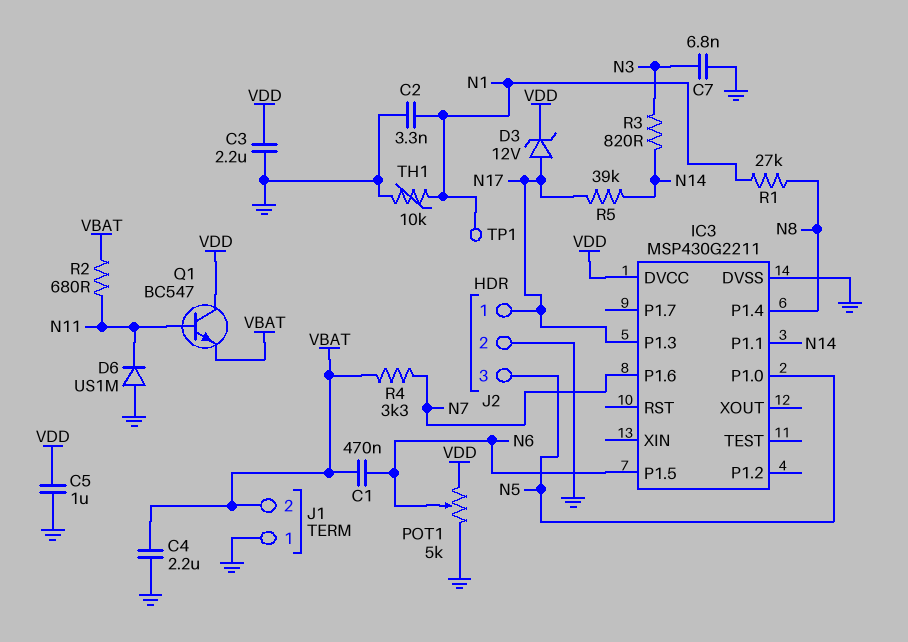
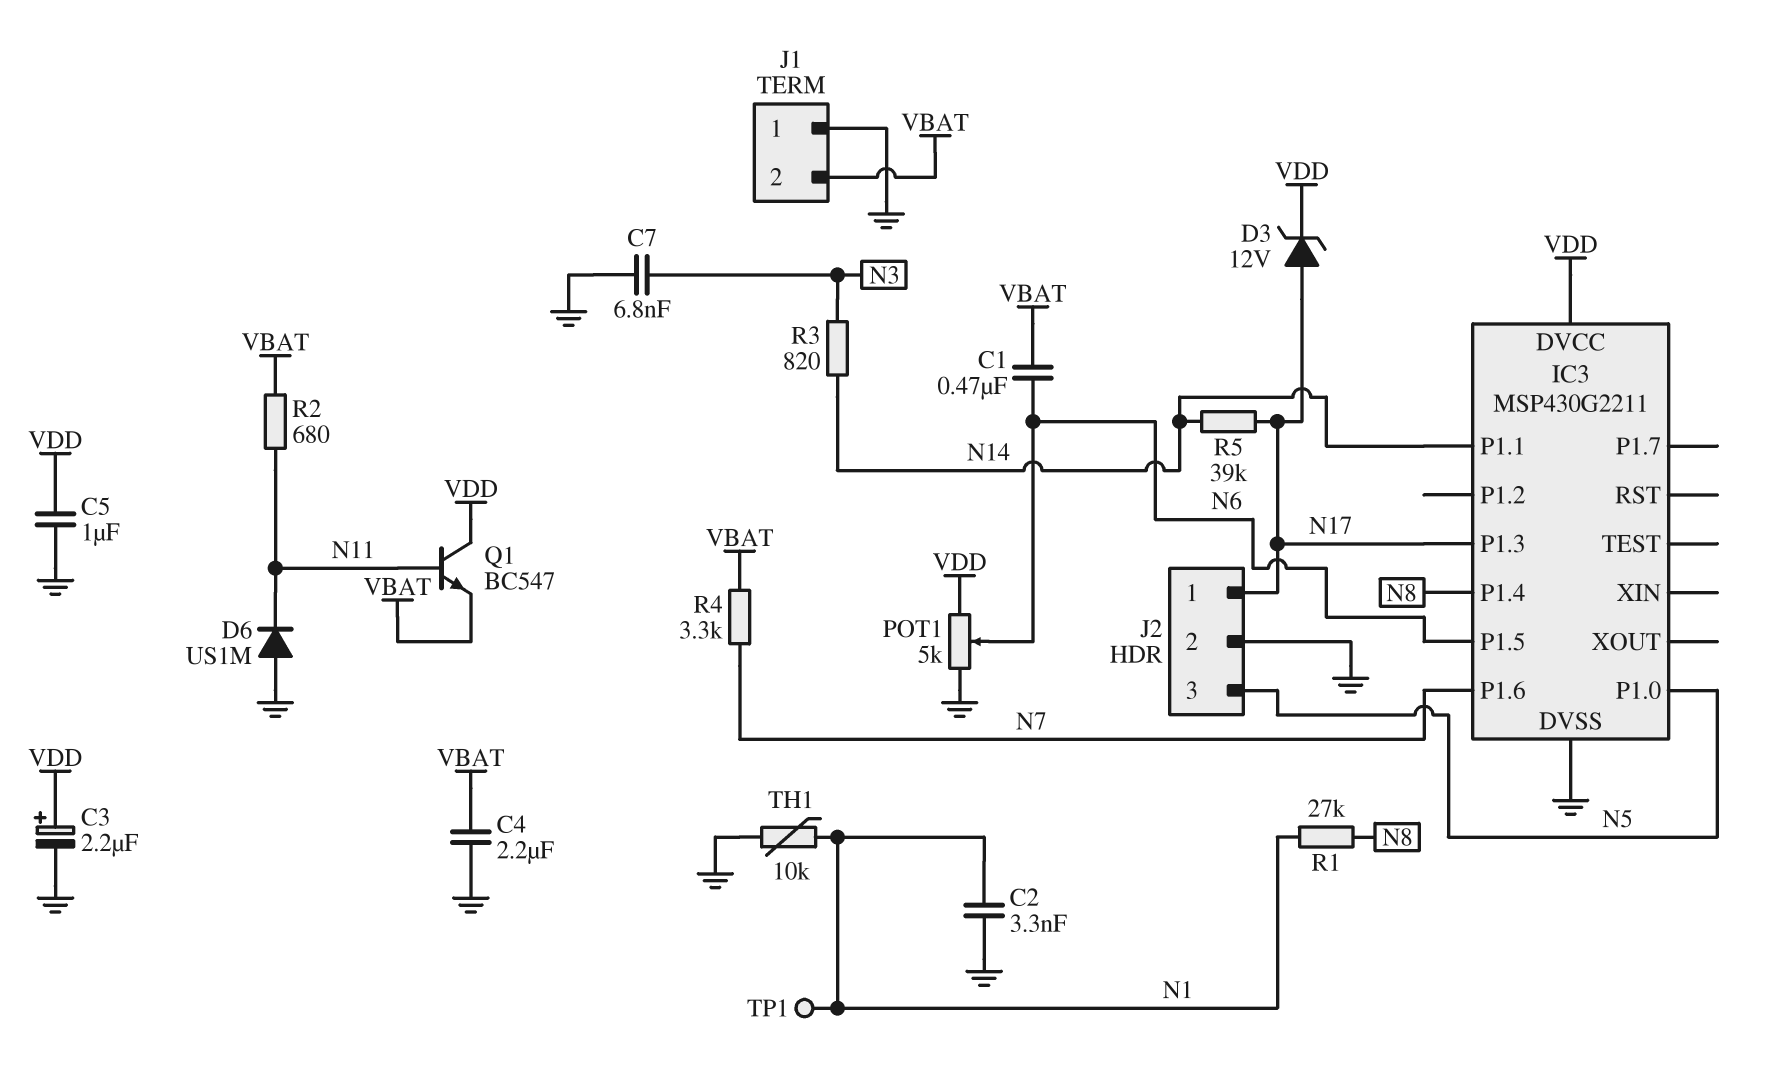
C3: 2.2uF (GND, VDD) -> 2.2uF (plus VDD, minus GND)

